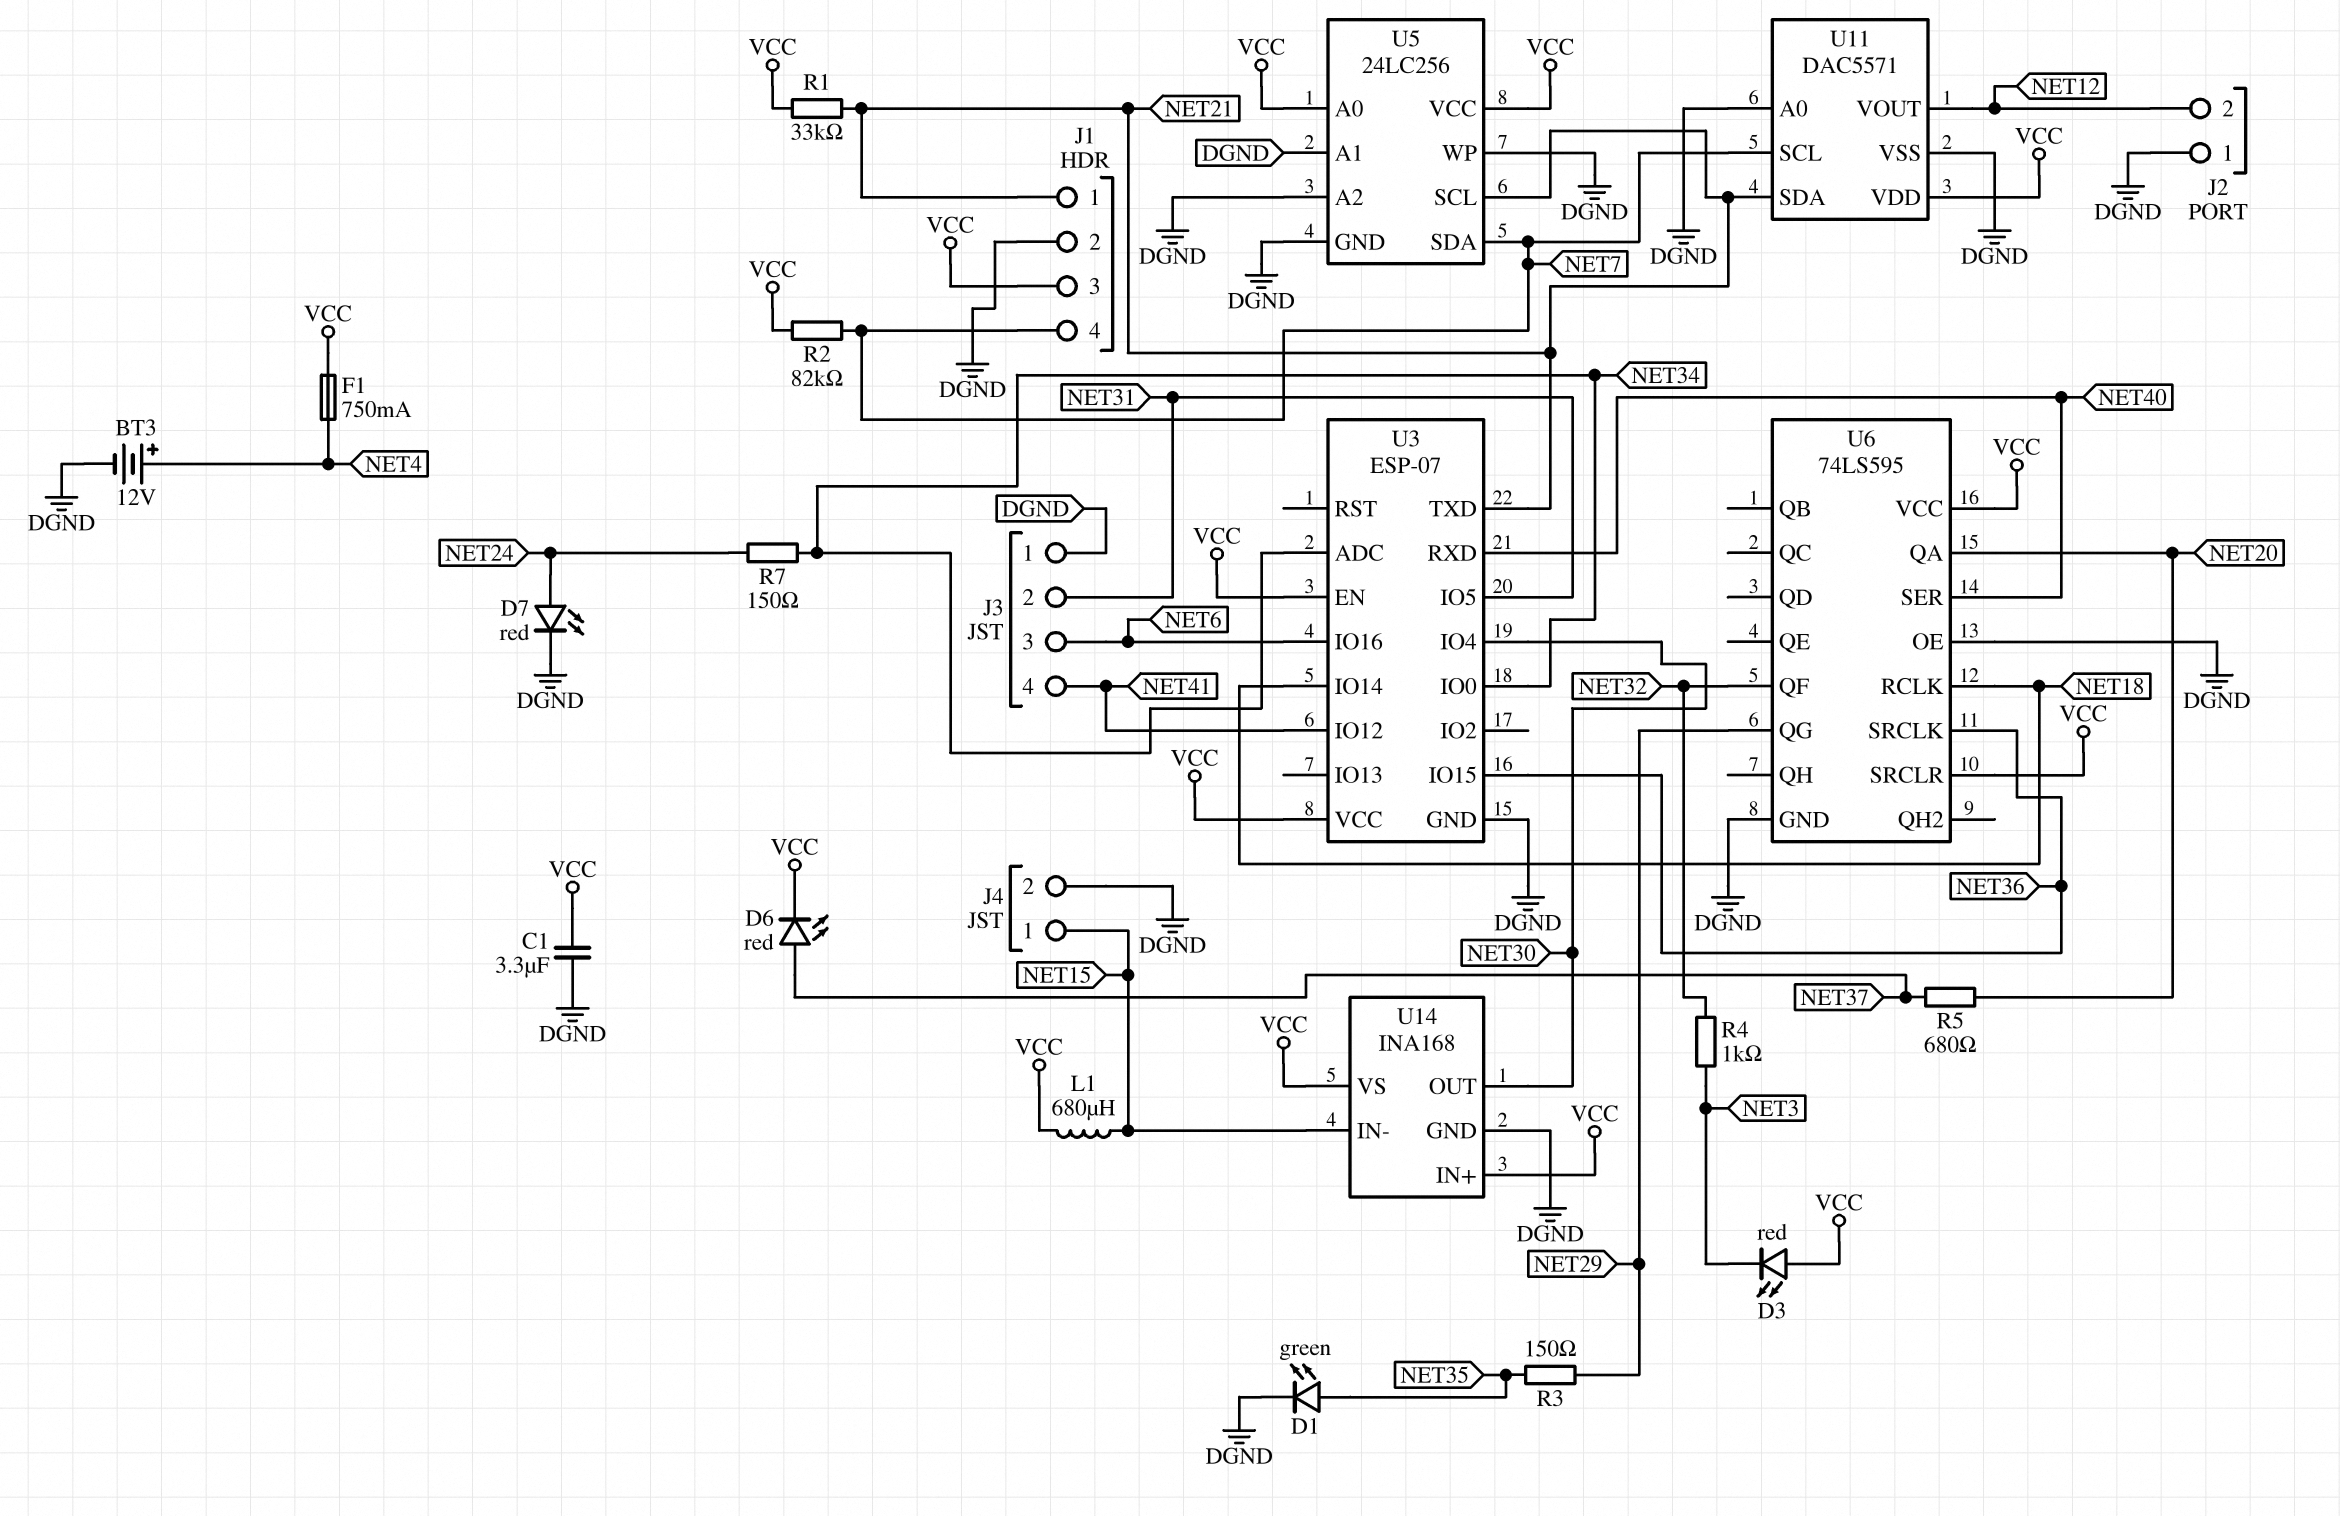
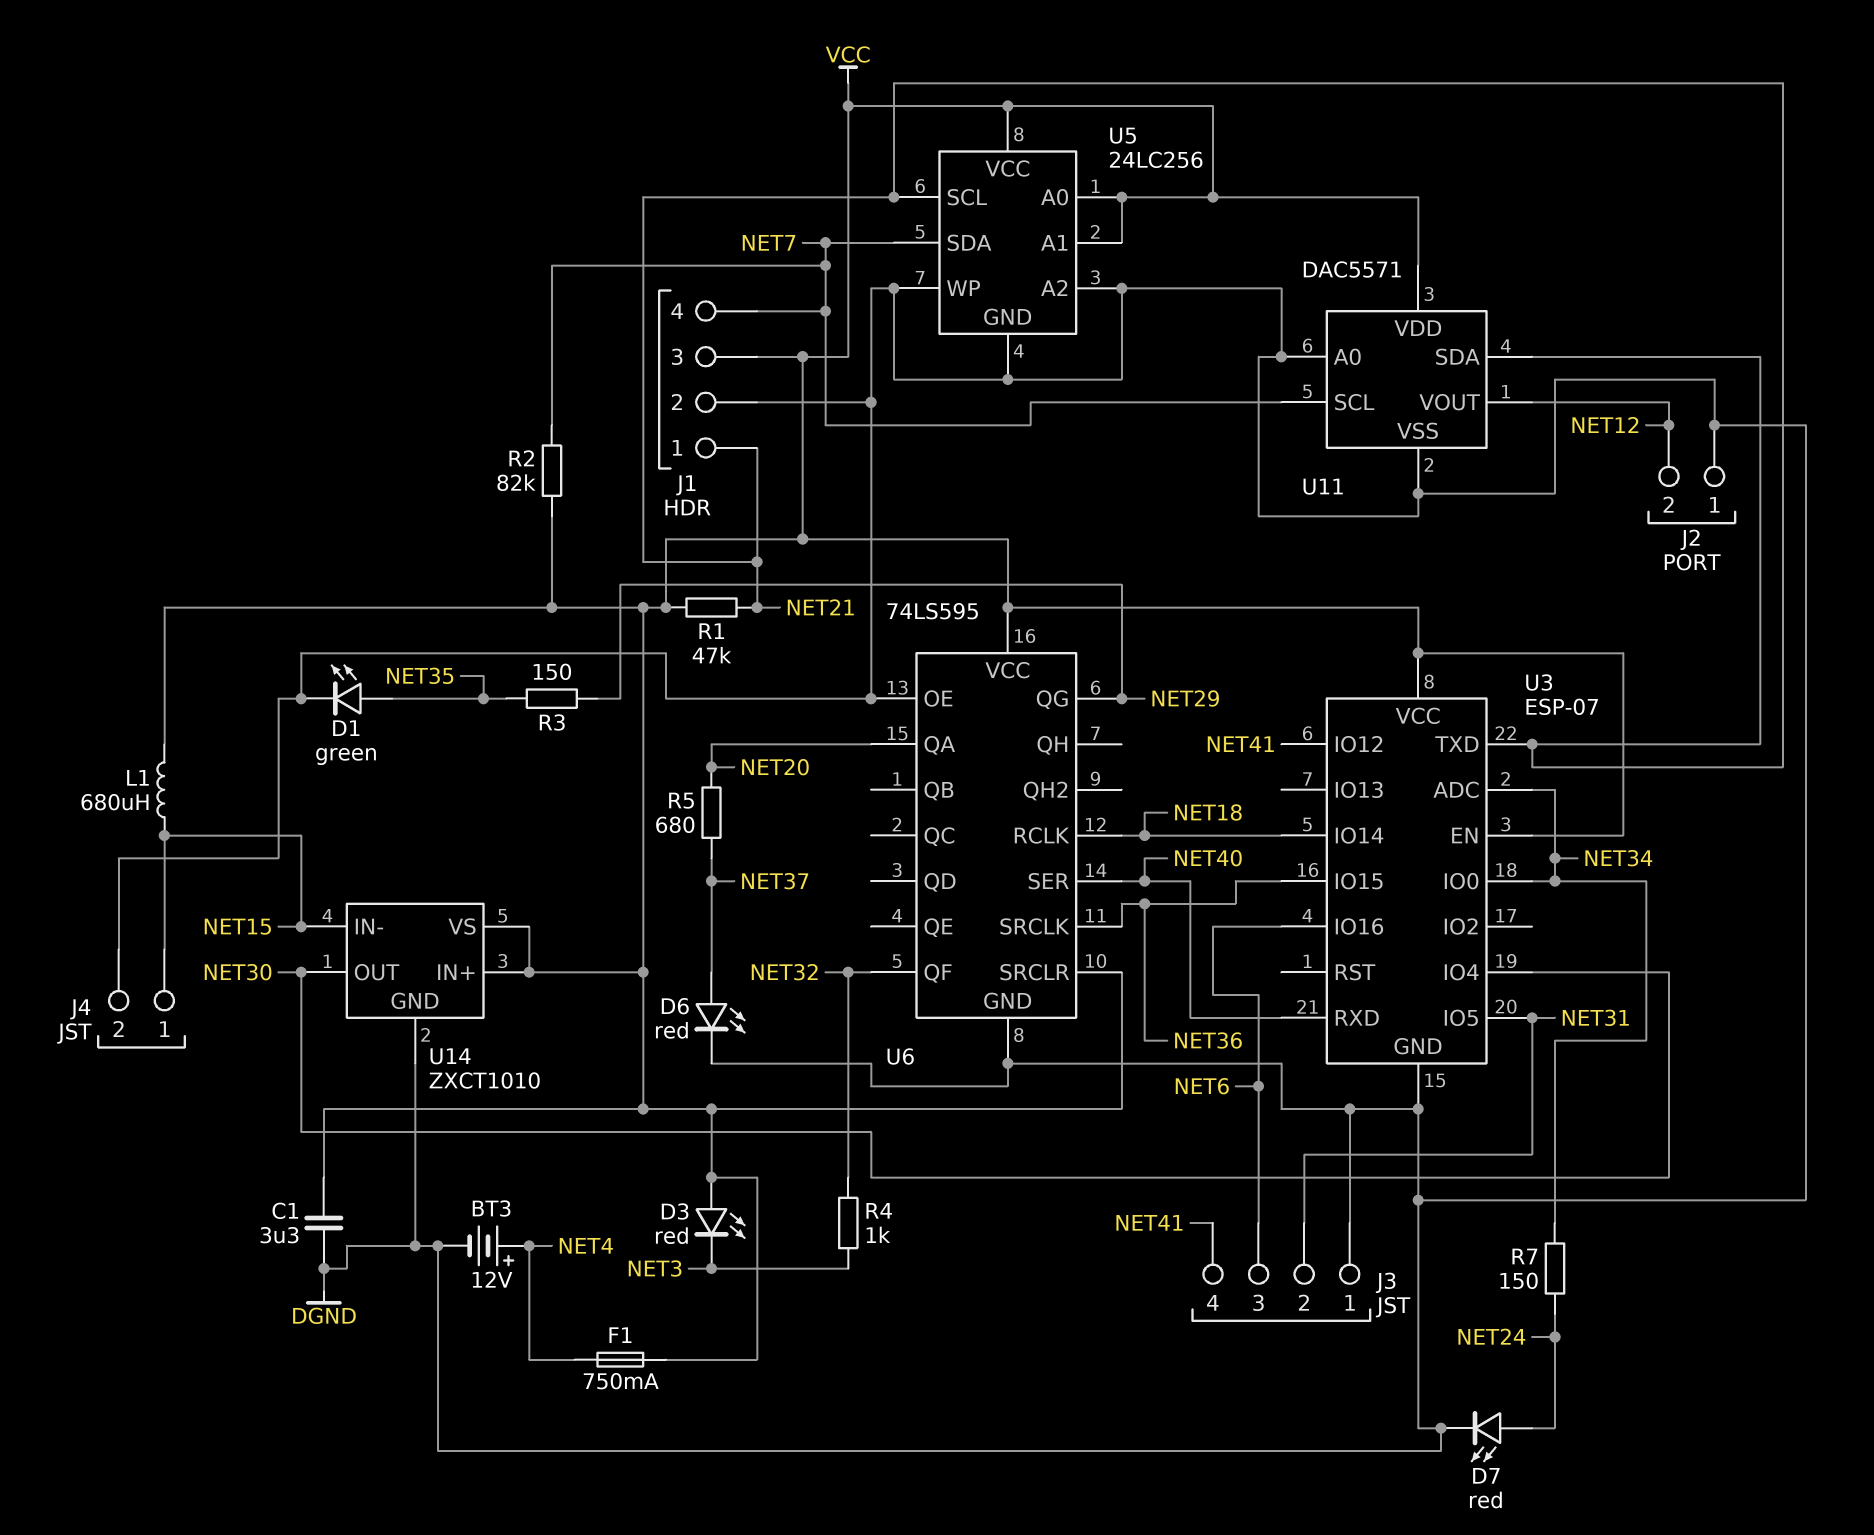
D6: LED red (A NET37, K VCC) -> LED red (A NET37, K DGND)
R1: 33k (NET21, VCC) -> 47k (NET21, VCC)
U5 pin A1: DGND -> VCC
U14: INA168 -> ZXCT1010

